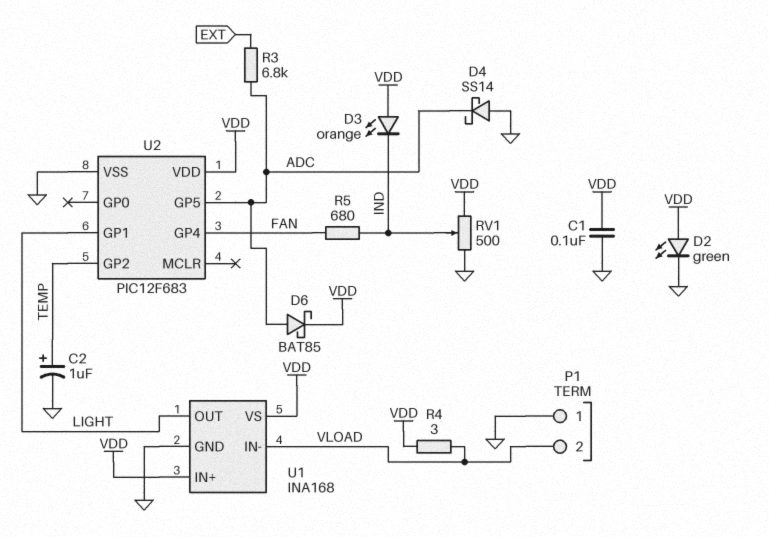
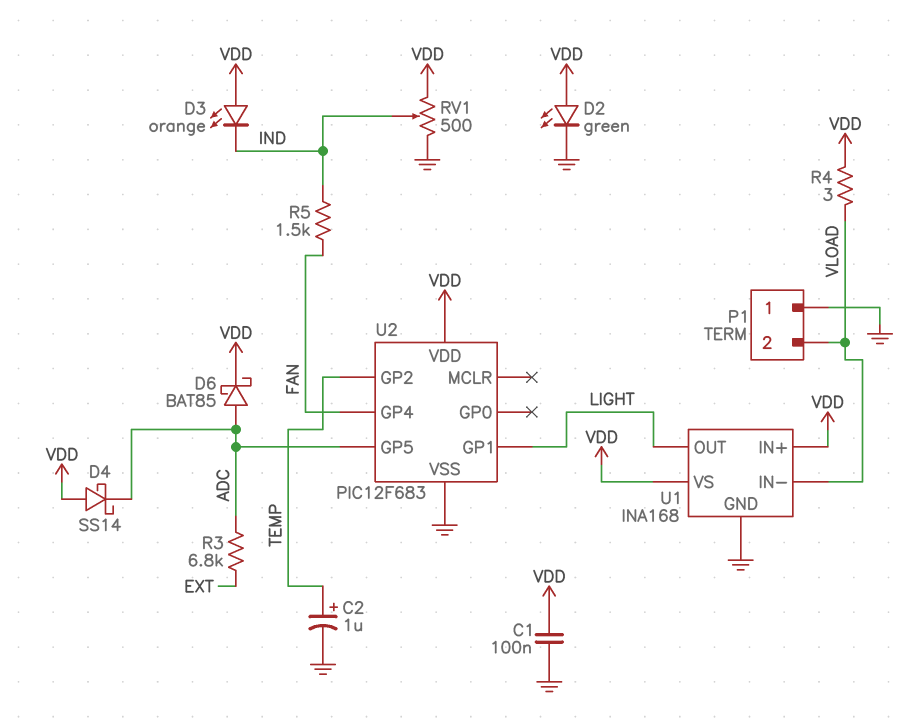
D4: schottky SS14 (A GND, K ADC) -> schottky SS14 (A VDD, K ADC)
R5: 680 (FAN, IND) -> 1.5k (FAN, IND)

